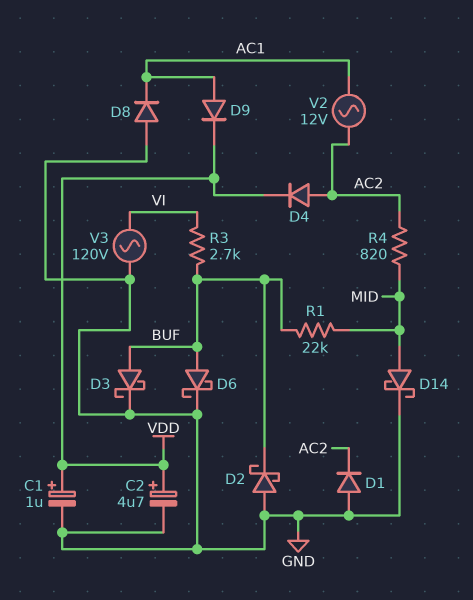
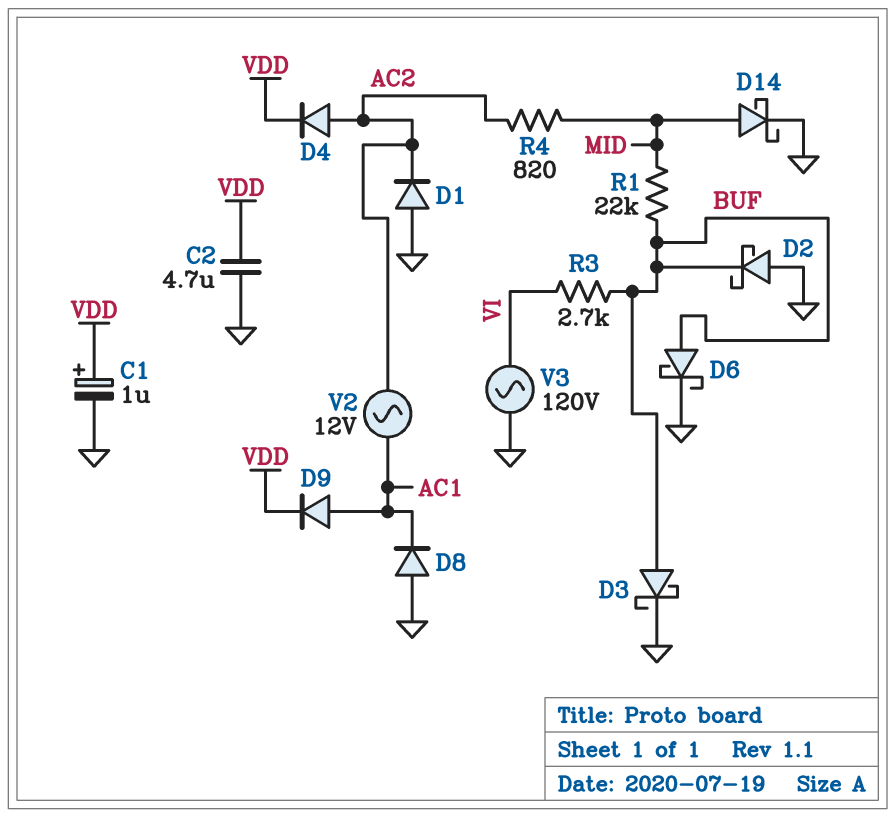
C2: 4.7uF (plus VDD, minus GND) -> 4.7uF (GND, VDD)

